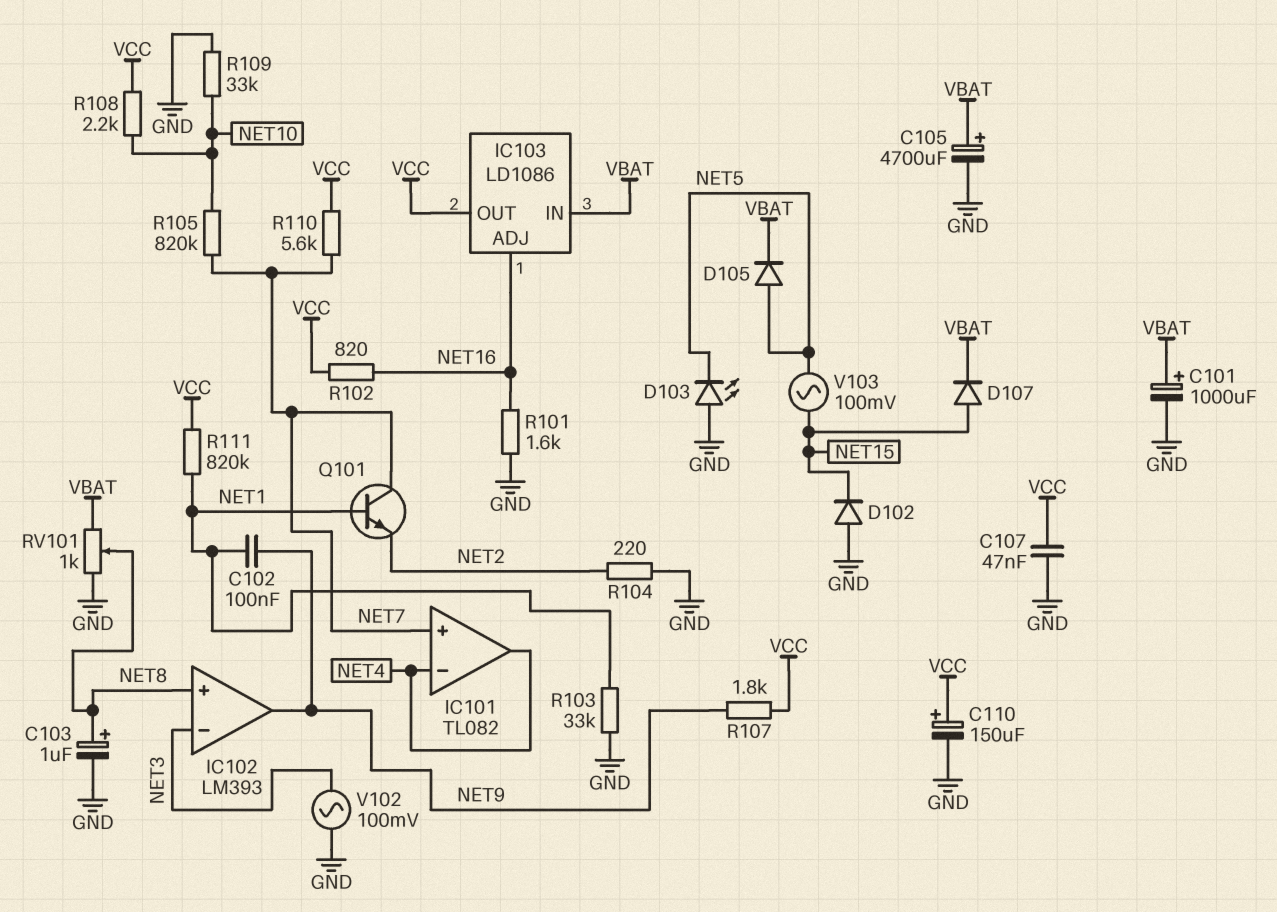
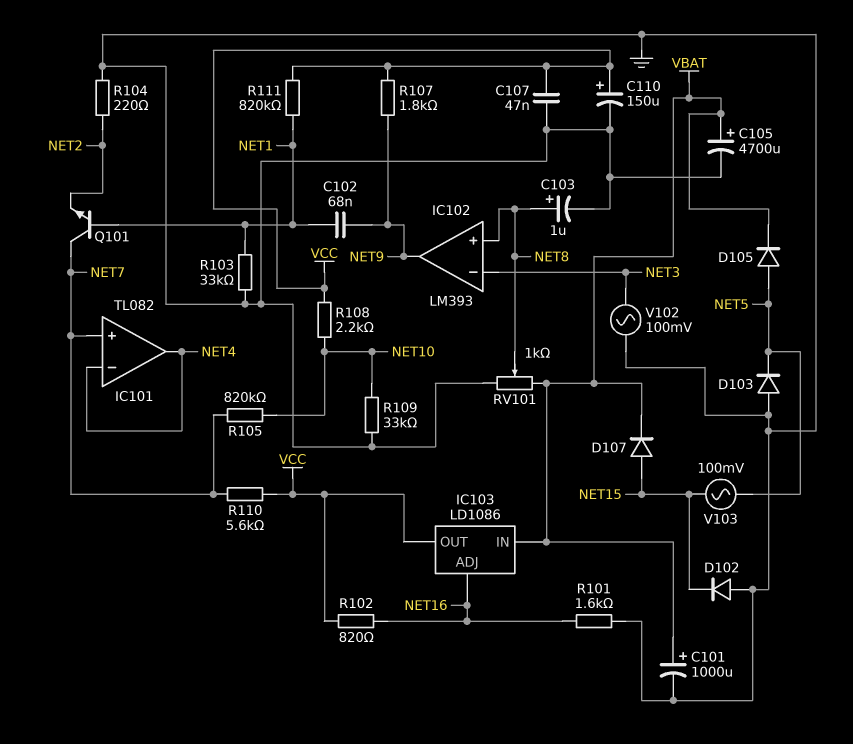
C102: 100nF (NET1, NET9) -> 68nF (NET1, NET9)
D103: LED (A GND, K NET5) -> diode (A GND, K NET5)

